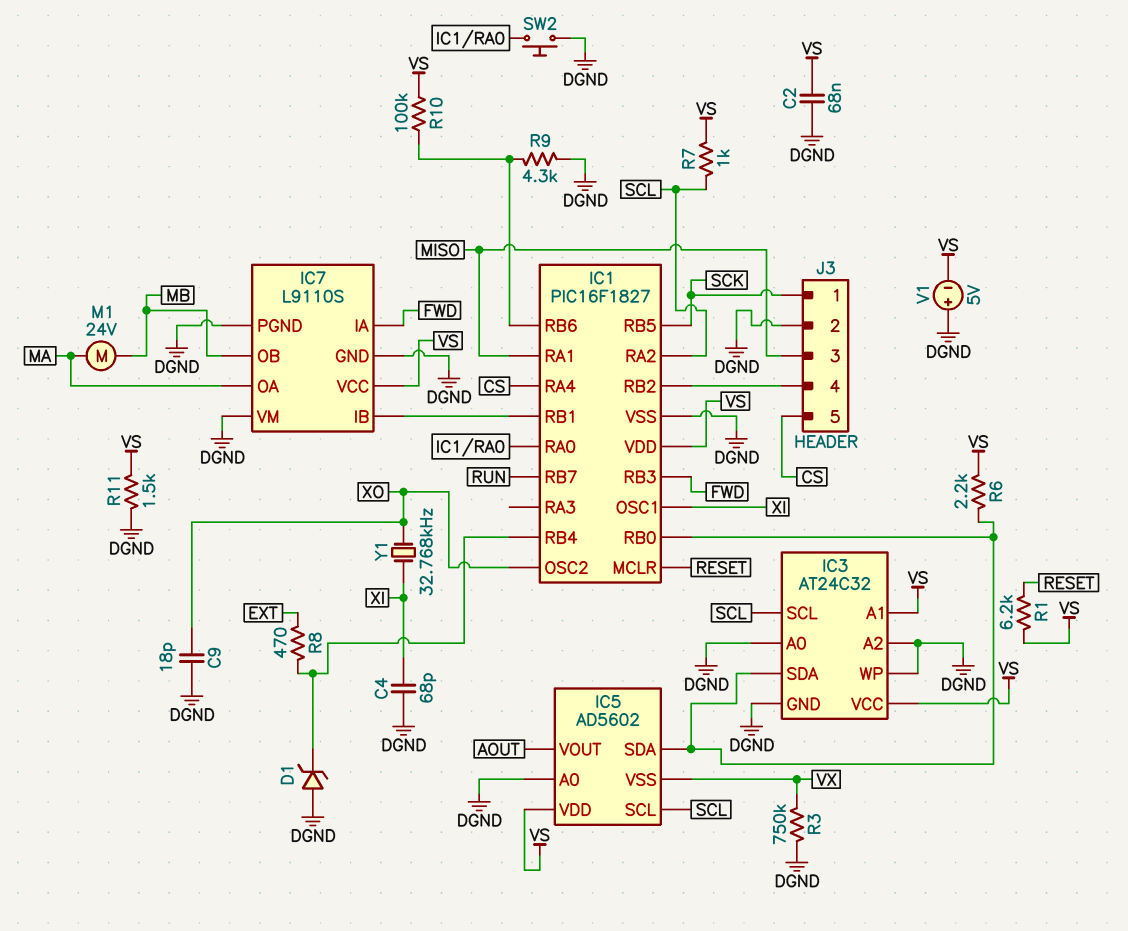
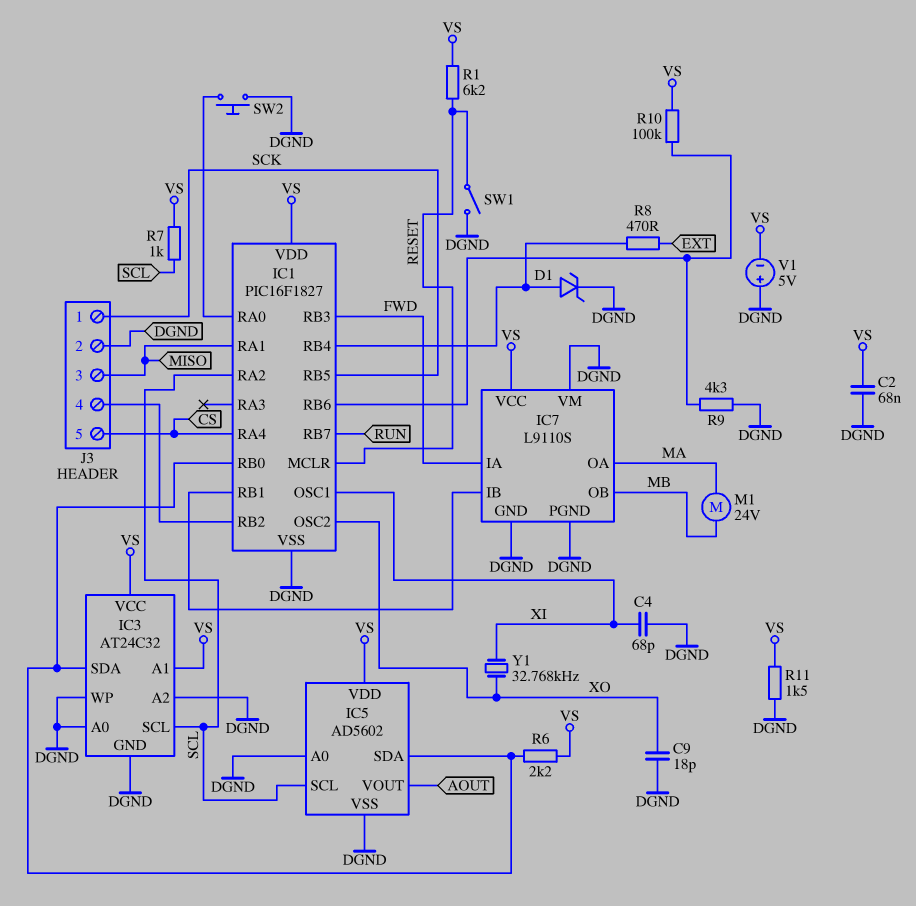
D1: zener (A DGND, K IC1/RB4) -> zener (A IC1/RB4, K DGND)
IC5 pin VSS: VX -> DGND
R3: 750k (DGND, VX) -> none
SW1: none -> switch (DGND, RESET)

